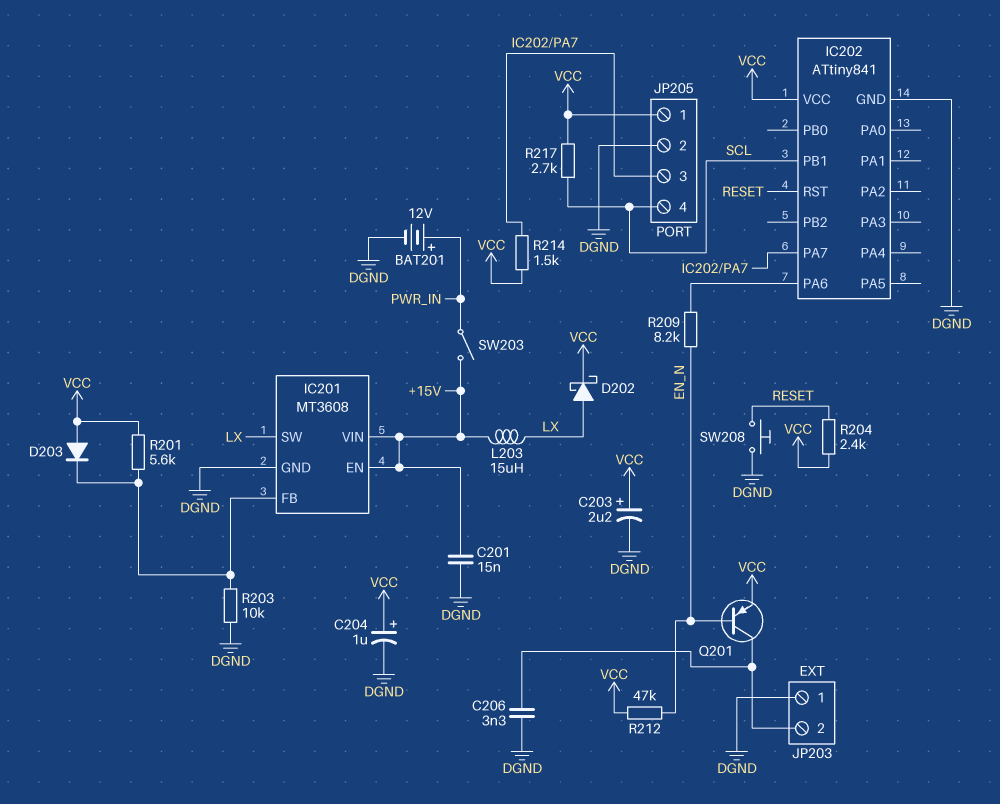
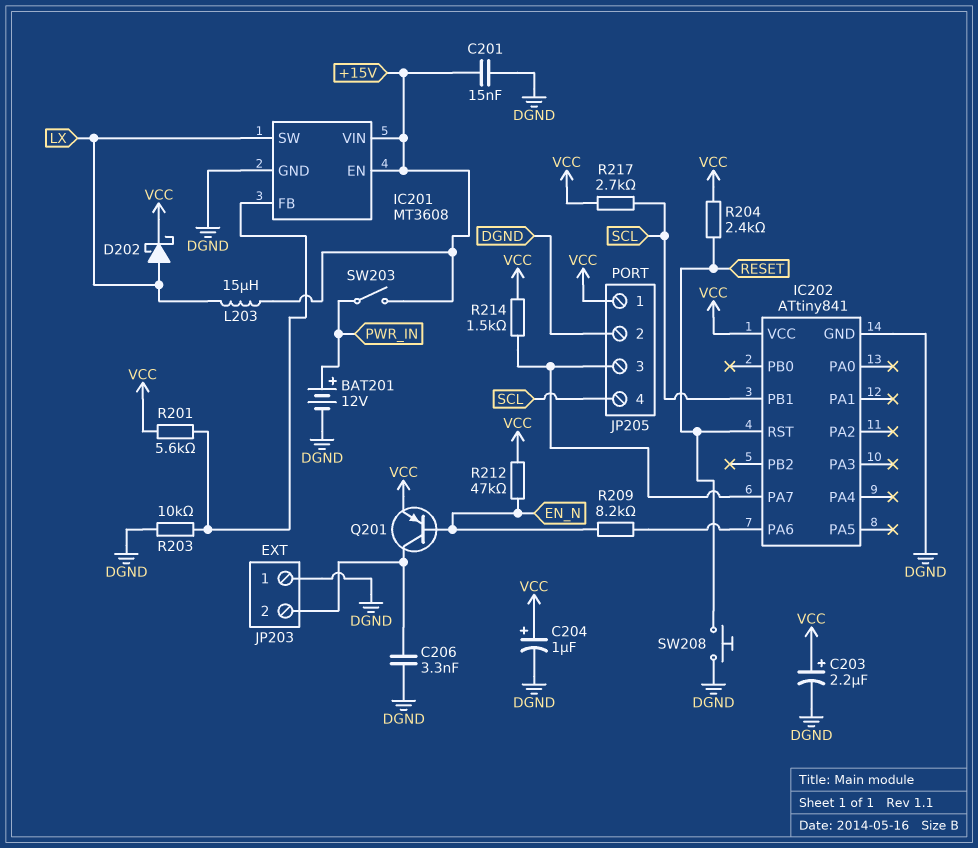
D203: diode (A VCC, K IC201/FB) -> none

